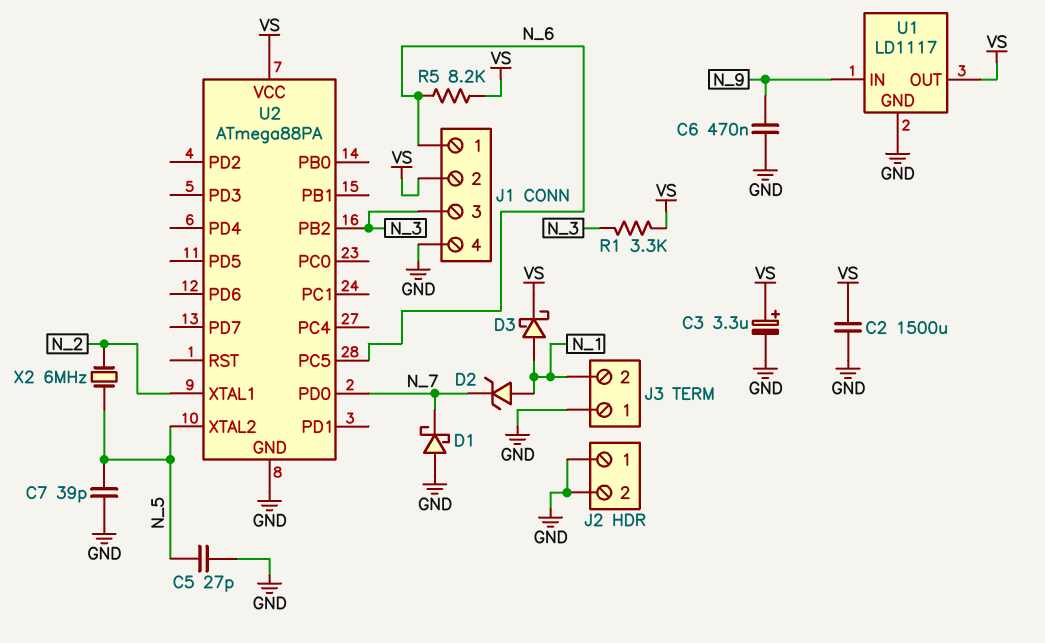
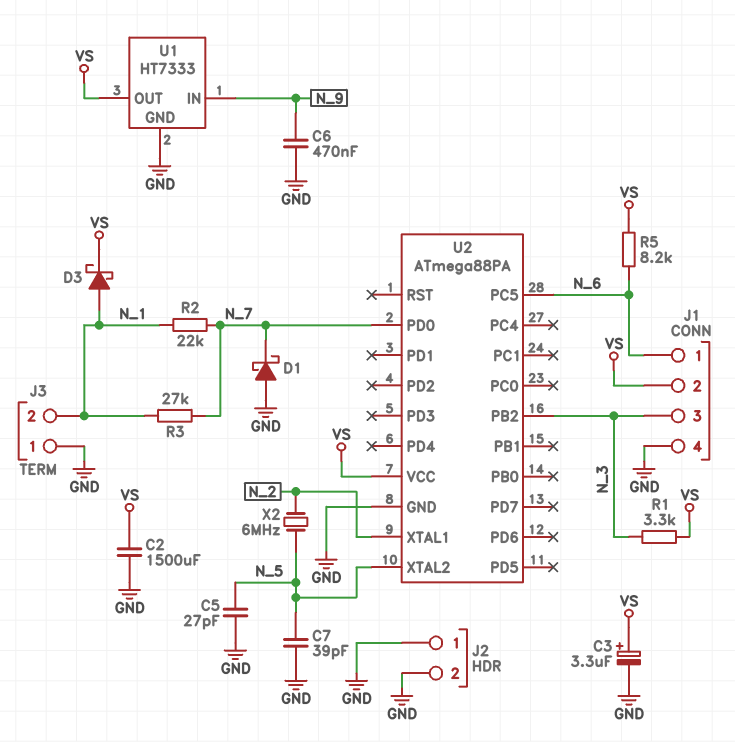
D2: zener (A N_1, K N_7) -> none
R2: none -> 22k (N_1, N_7)
R3: none -> 27k (N_1, N_7)
U1: LD1117 -> HT7333

